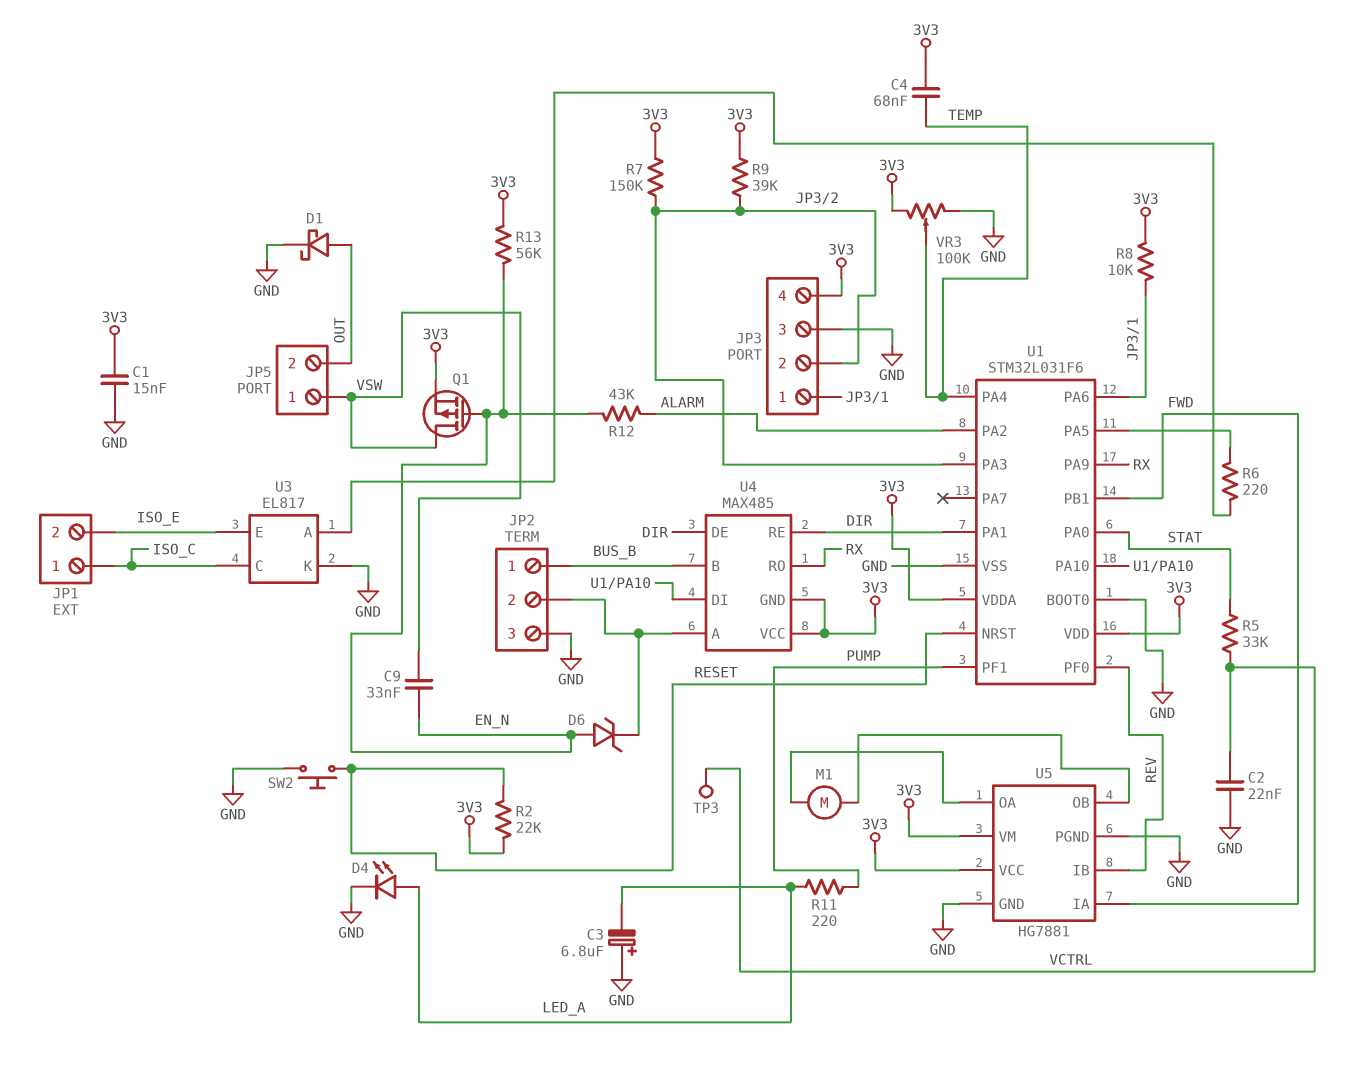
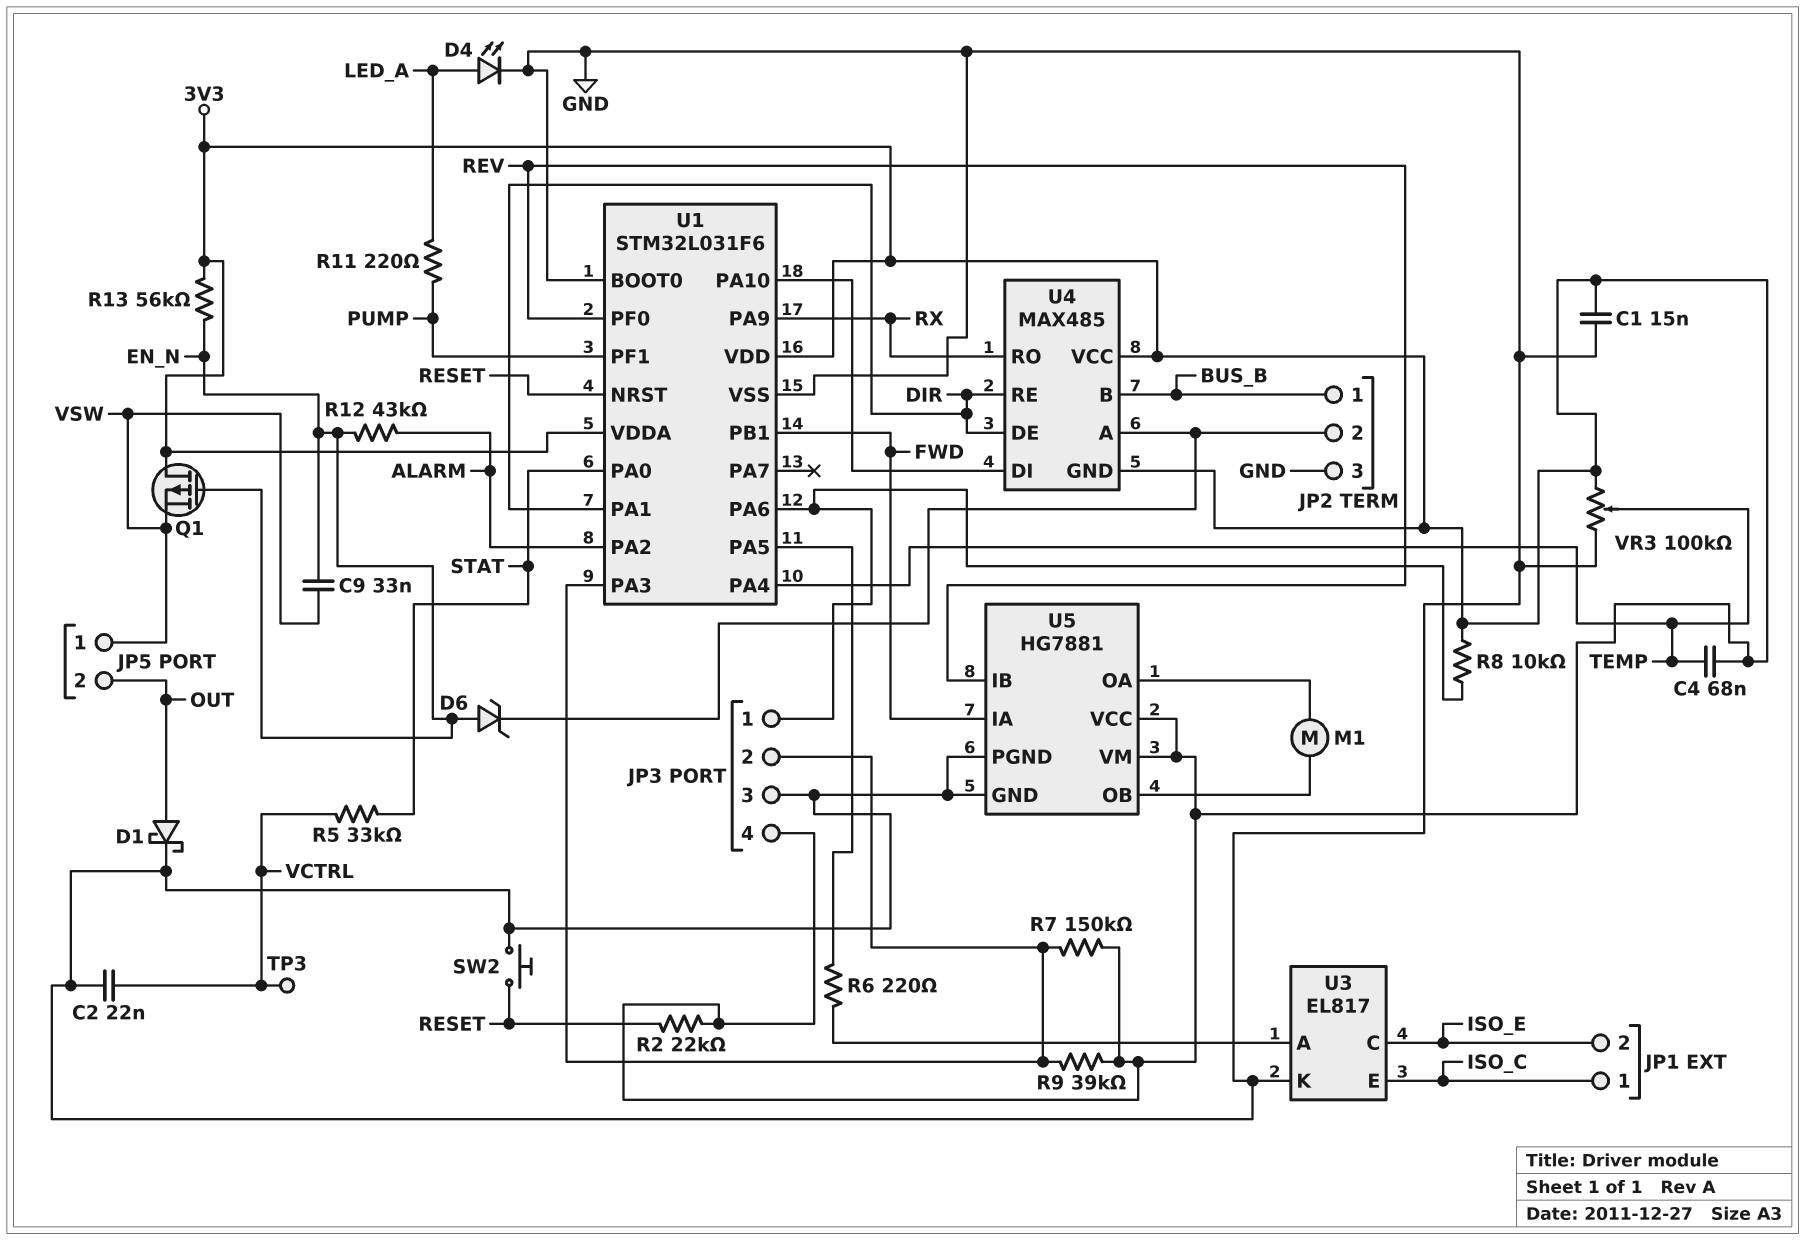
C3: 6.8uF (plus GND, minus LED_A) -> none
Q1: PMOS (G EN_N, D VSW, S 3V3) -> PMOS (G EN_N, D 3V3, S VSW)
U3 pin C: ISO_C -> ISO_E
U3 pin E: ISO_E -> ISO_C

